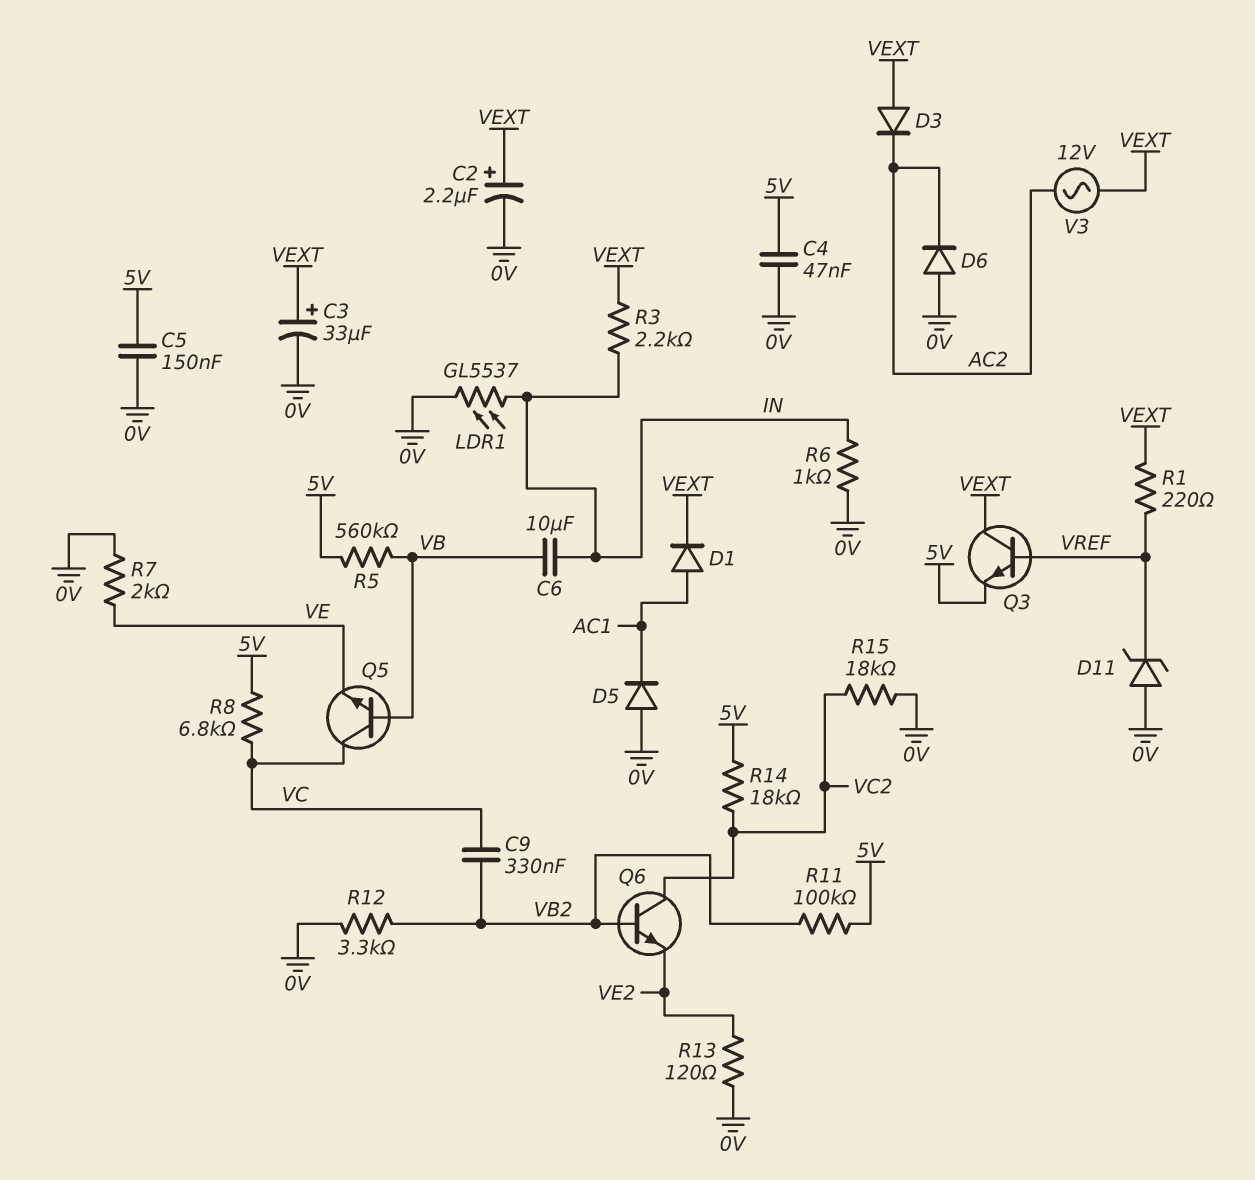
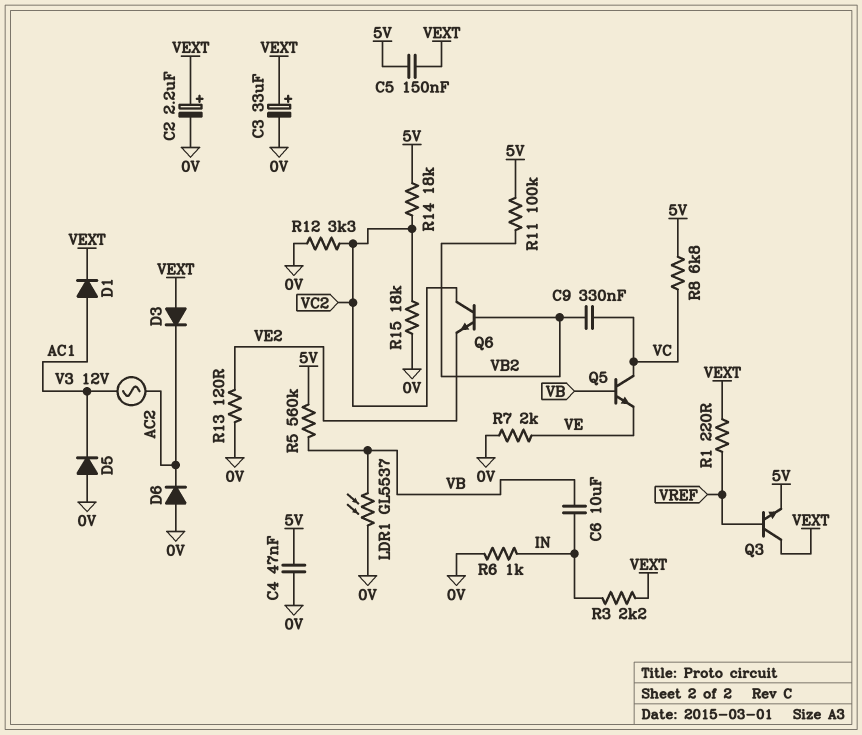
C5: 150nF (0V, 5V) -> 150nF (5V, VEXT)
D11: zener (A 0V, K VREF) -> none
LDR1: GL5537 (0V, IN) -> GL5537 (0V, VB)
R12: 3.3k (0V, VB2) -> 3.3k (0V, VC2)
V3: AC 12V (AC2, VEXT) -> AC 12V (AC1, AC2)

